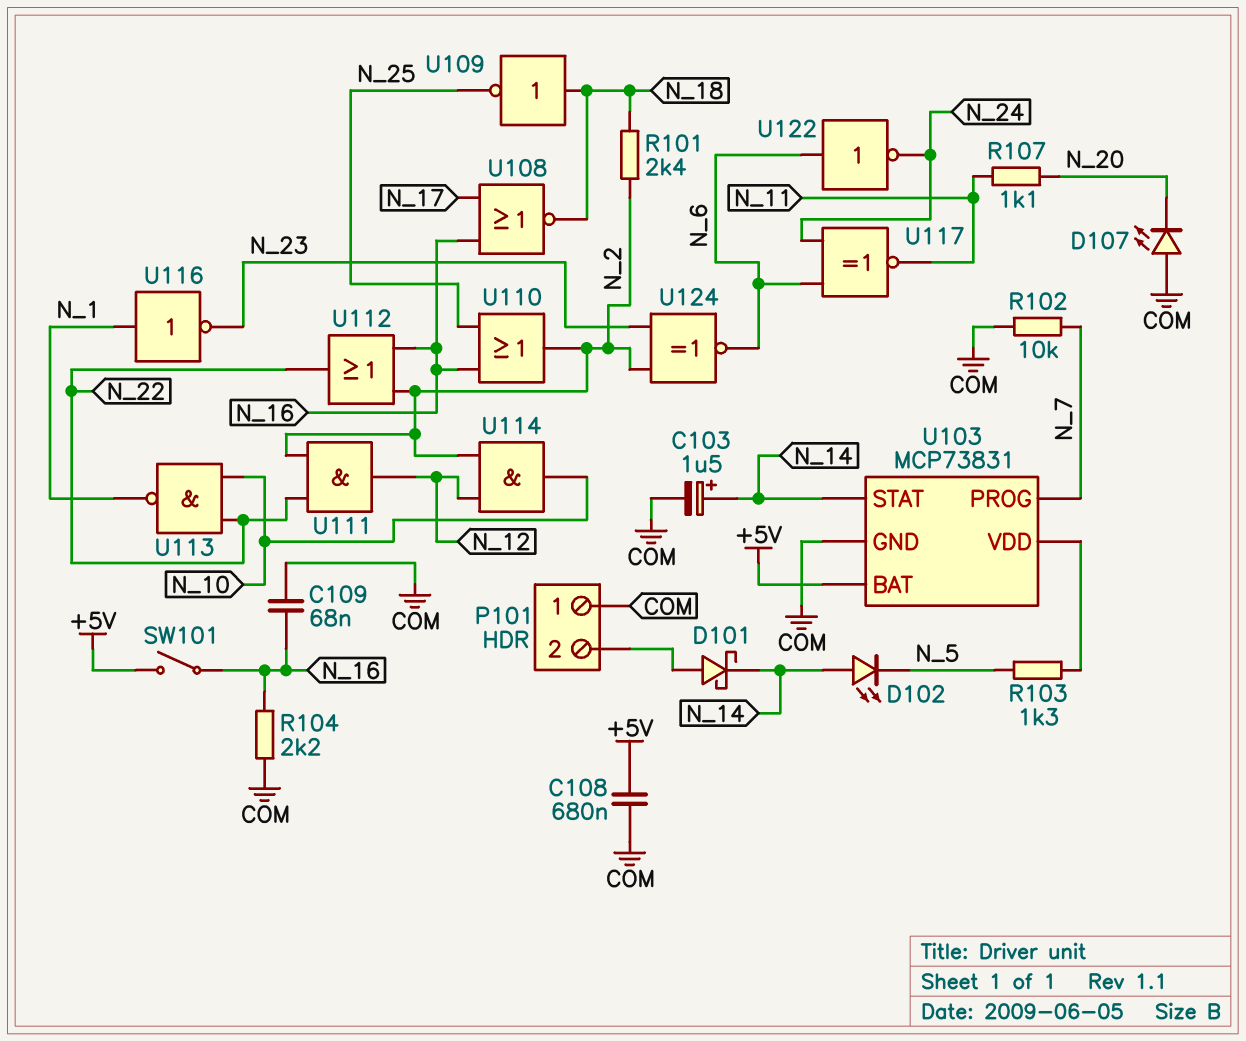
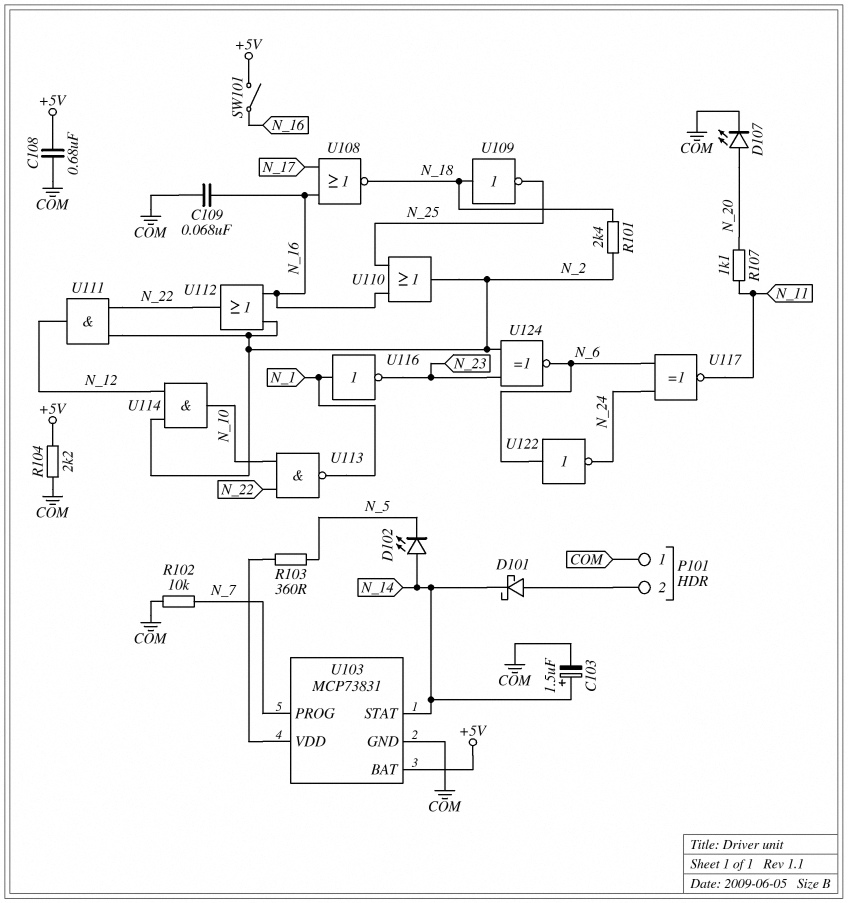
D107: LED (A COM, K N_20) -> LED (A N_20, K COM)
R103: 1.3k (N_5, U103/VDD) -> 360 (N_5, U103/VDD)
R104: 2.2k (COM, N_16) -> 2.2k (+5V, COM)

